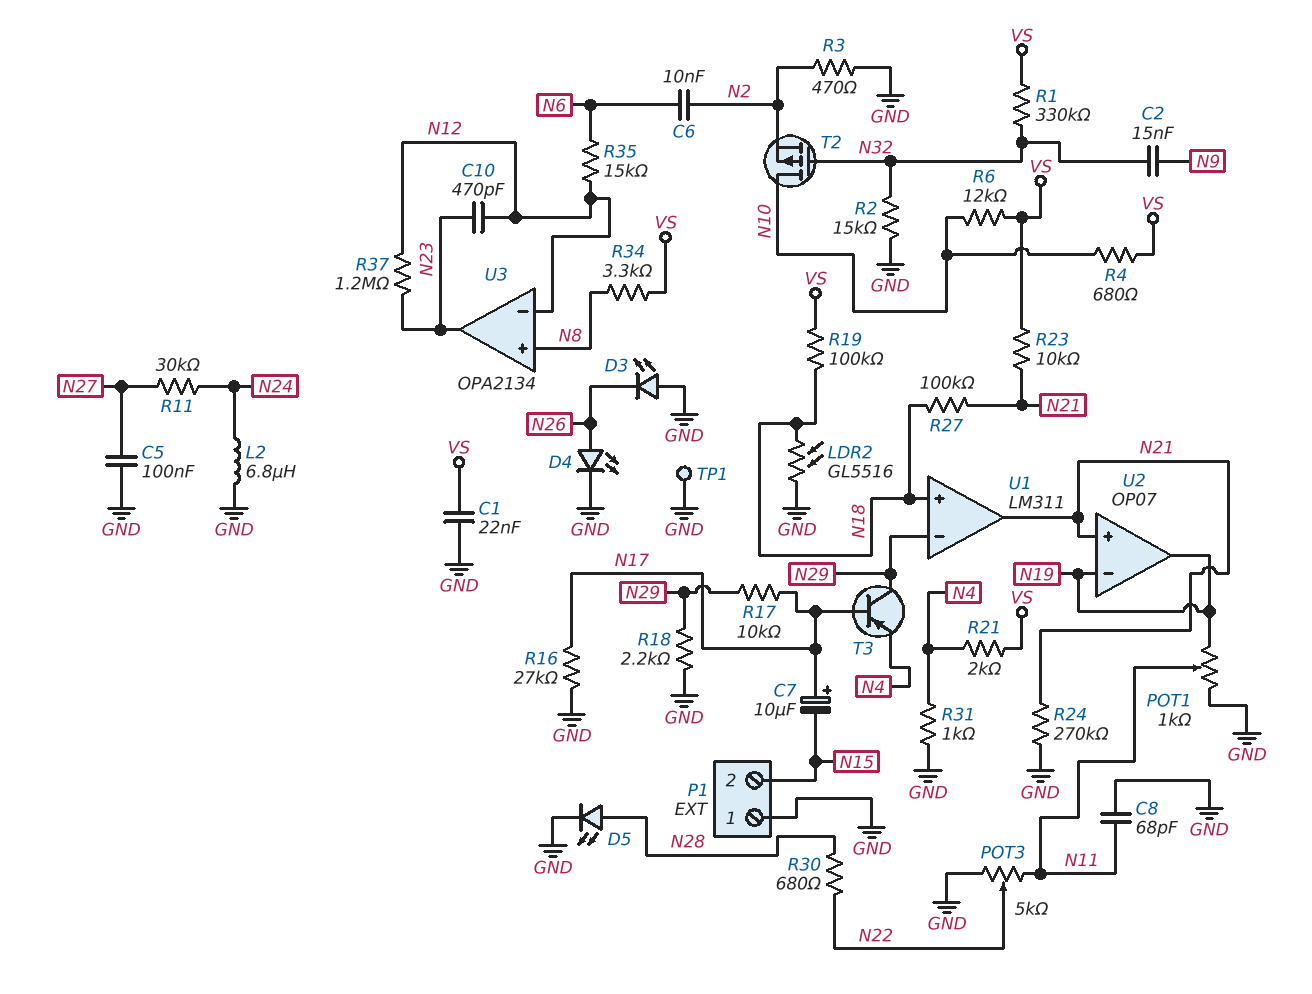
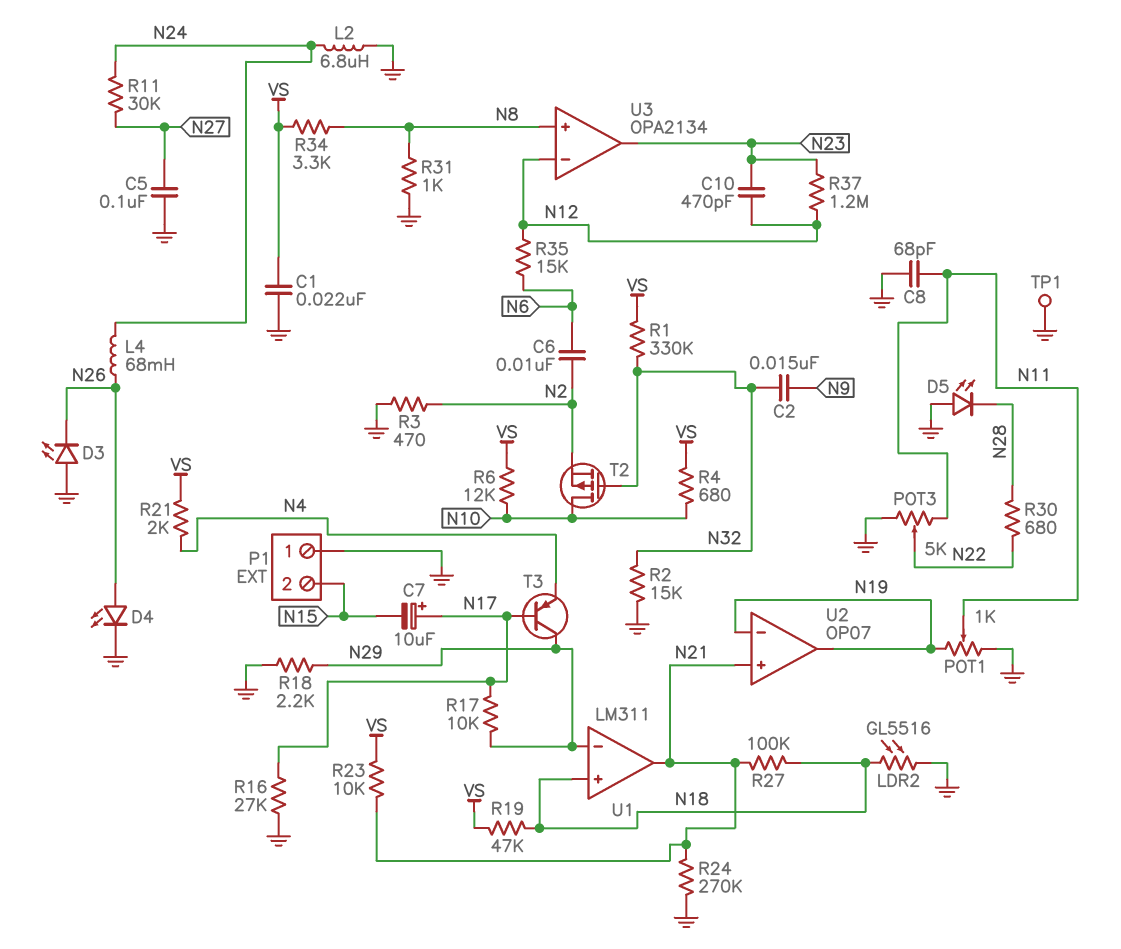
D5: LED (A N28, K GND) -> LED (A GND, K N28)
L4: none -> 68mH (N24, N26)
R19: 100k (N18, VS) -> 47k (N18, VS)
R31: 1k (GND, N4) -> 1k (GND, N8)

